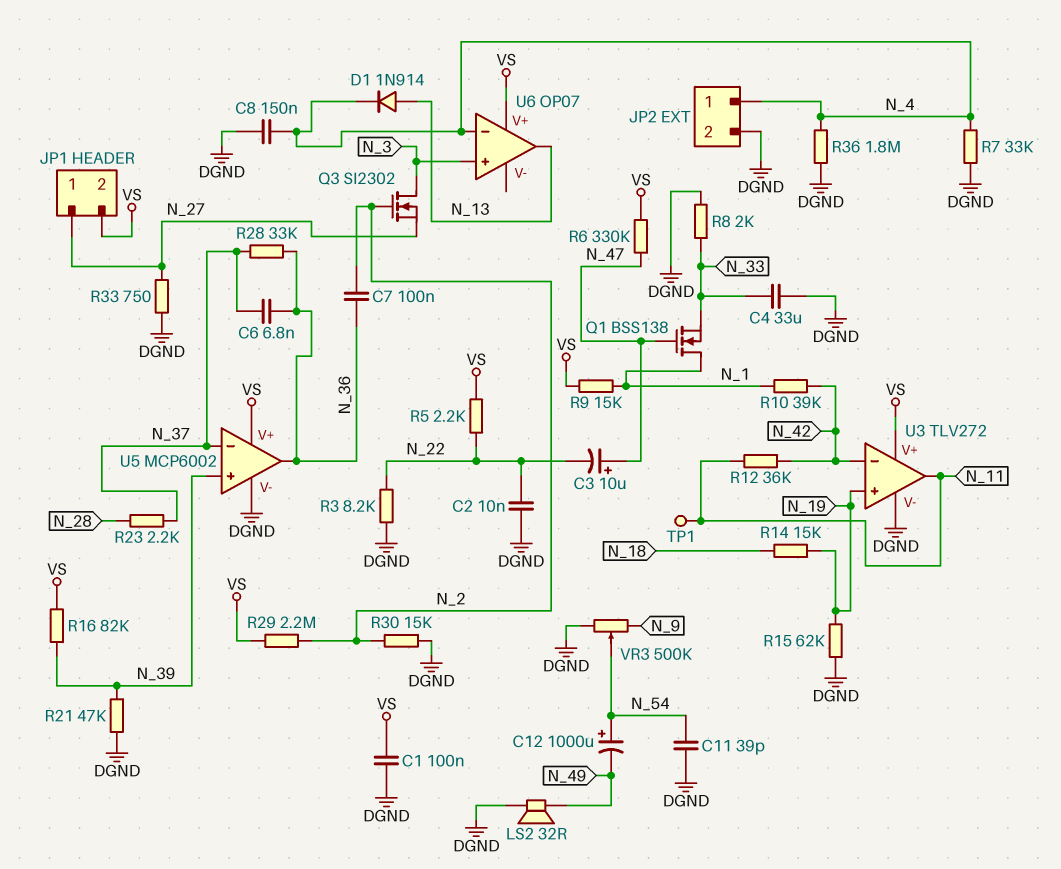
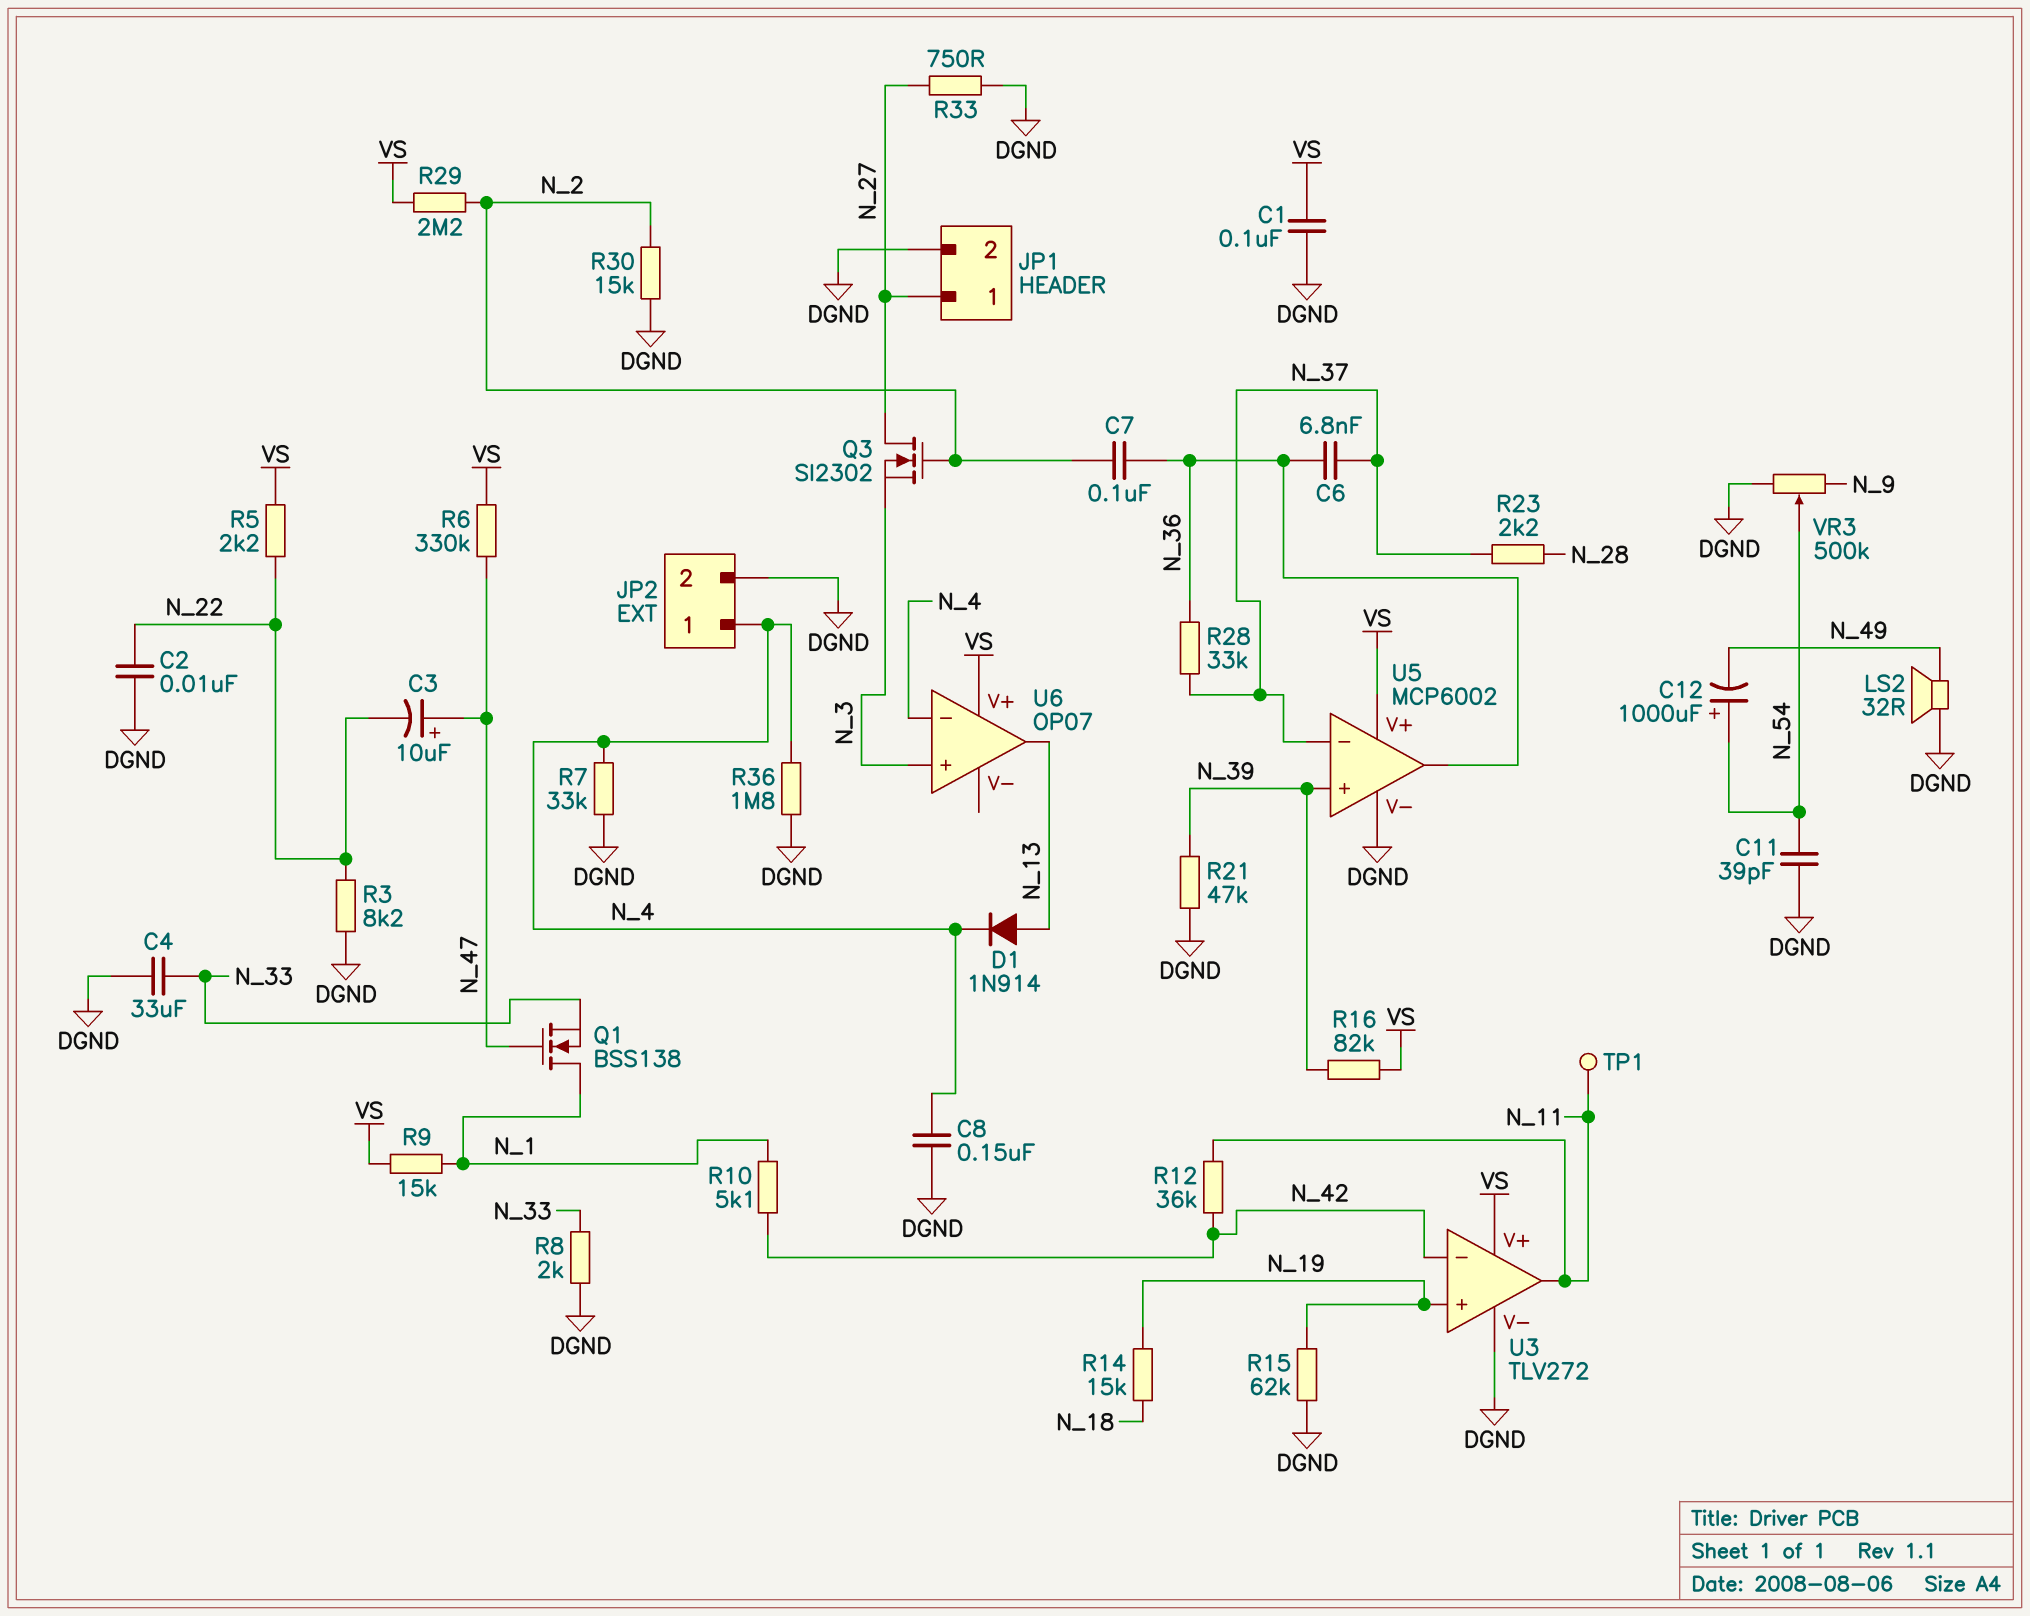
JP1 pin 2: VS -> DGND
Q3: NMOS SI2302 (G N_2, D N_3, S N_27) -> NMOS SI2302 (G N_2, D N_27, S N_3)
R10: 39k (N_1, N_42) -> 5.1k (N_1, N_42)

